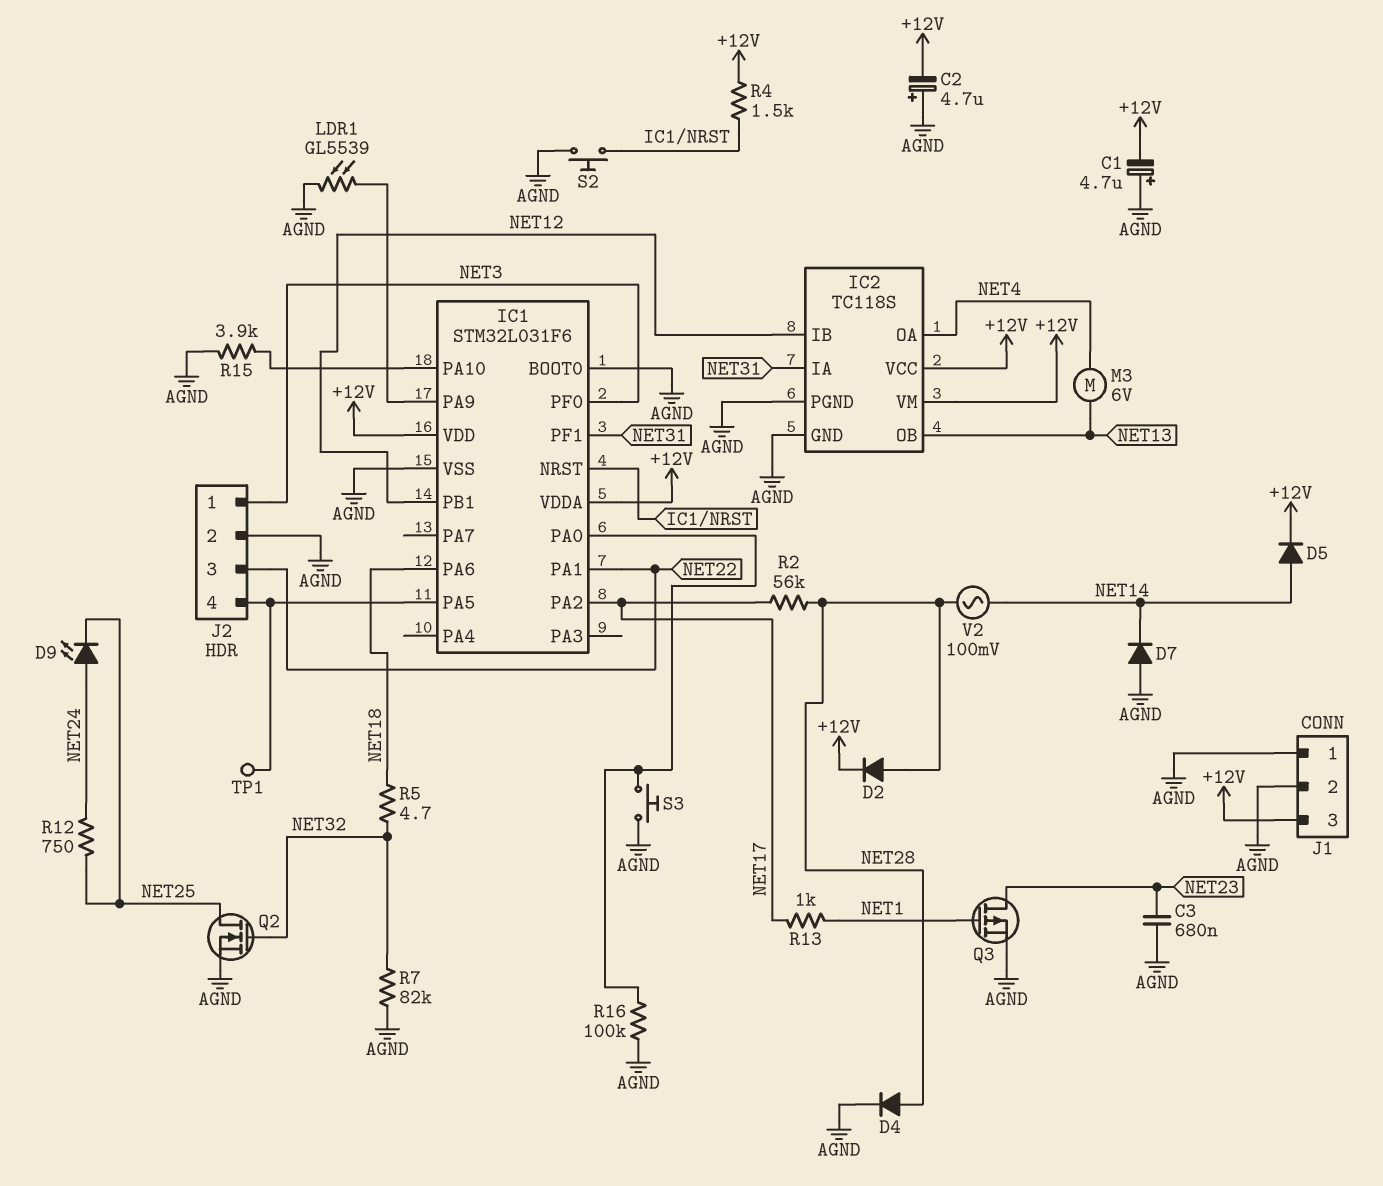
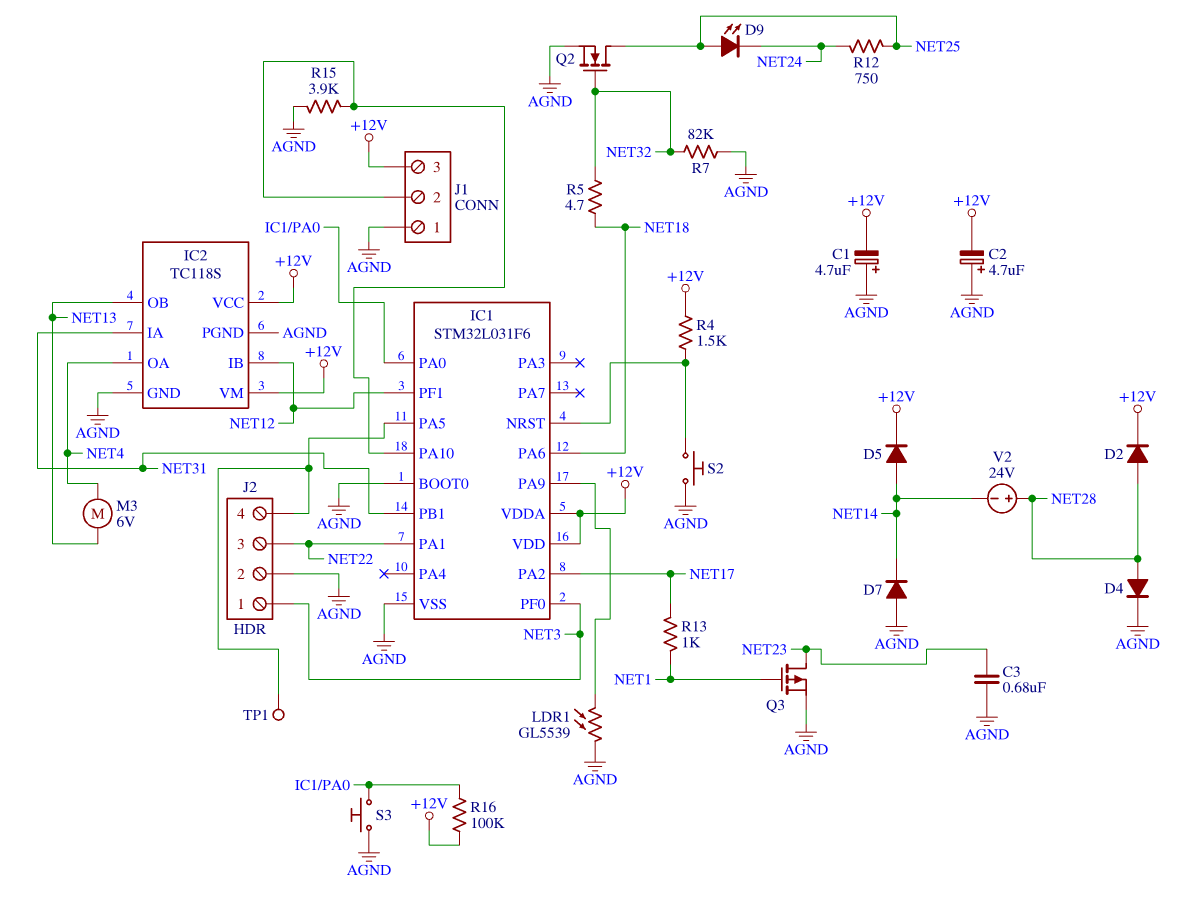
D9: LED (A NET24, K NET25) -> LED (A NET25, K NET24)
IC1 pin PB1: NET12 -> NET31
IC1 pin PF1: NET31 -> NET12
J1 pin 2: AGND -> IC1/PA10
R2: 56k (NET17, NET28) -> none
R16: 100k (AGND, IC1/PA0) -> 100k (+12V, IC1/PA0)
V2: AC 100mV (NET14, NET28) -> 24V (plus NET28, minus NET14)

